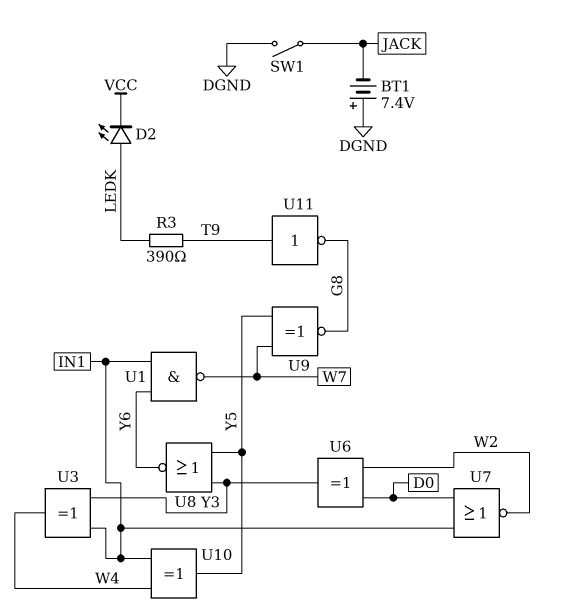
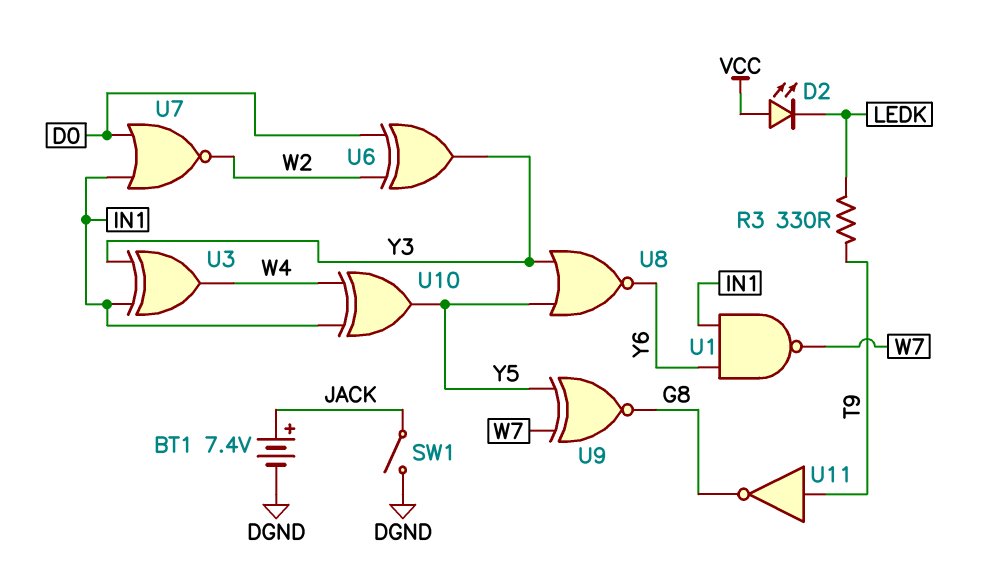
BT1: 7.4V (plus DGND, minus JACK) -> 7.4V (plus JACK, minus DGND)
D2: LED (A LEDK, K VCC) -> LED (A VCC, K LEDK)
R3: 390 (LEDK, T9) -> 330 (LEDK, T9)

